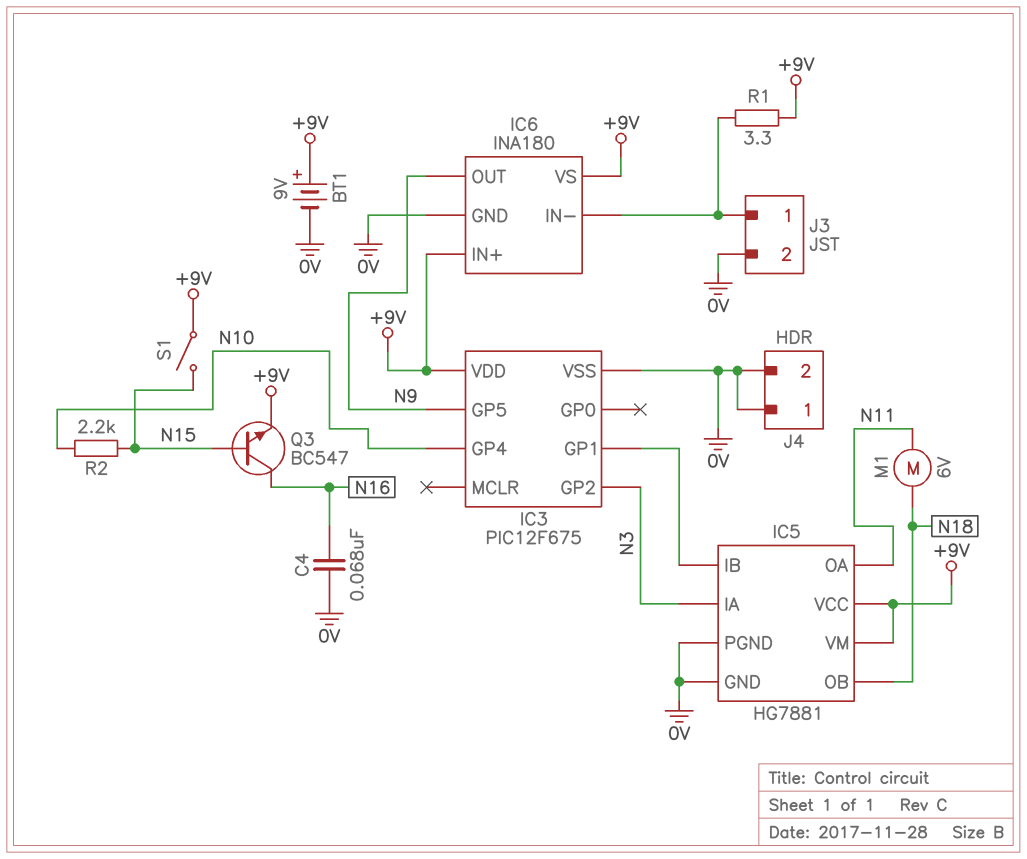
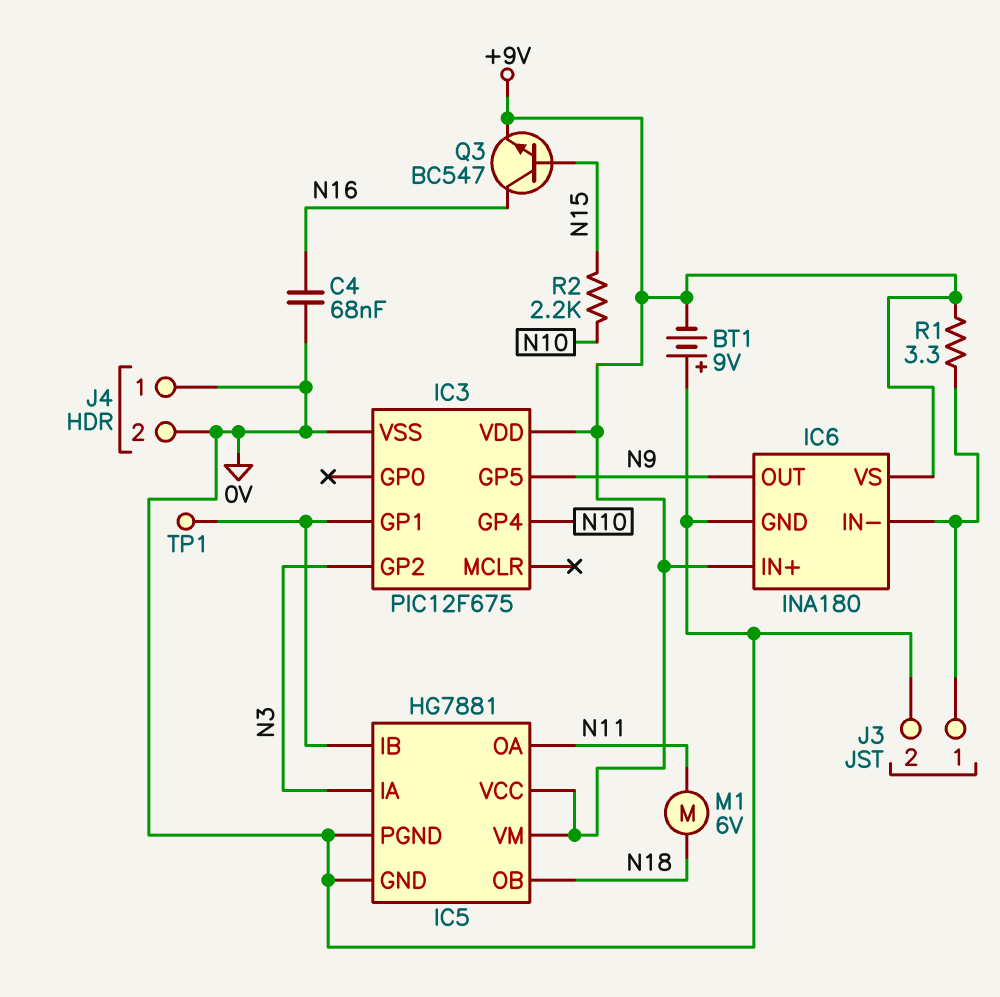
BT1: 9V (plus +9V, minus 0V) -> 9V (plus 0V, minus +9V)
S1: switch (+9V, N15) -> none
TP1: none -> test point (IC3/GP1)

